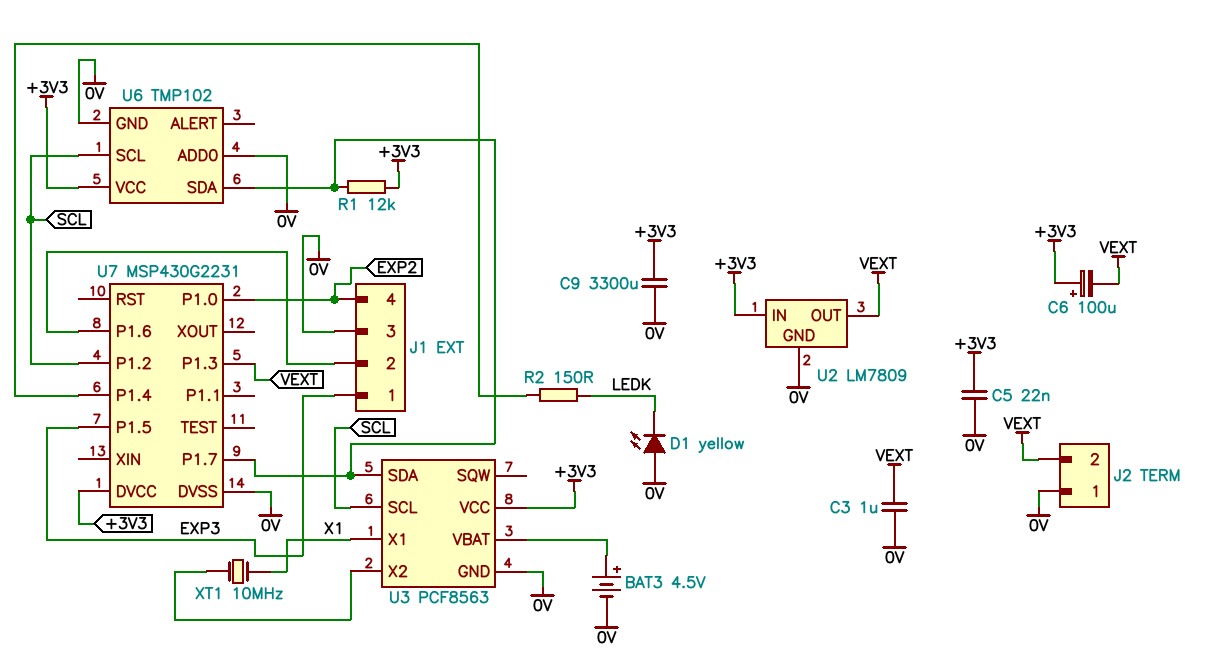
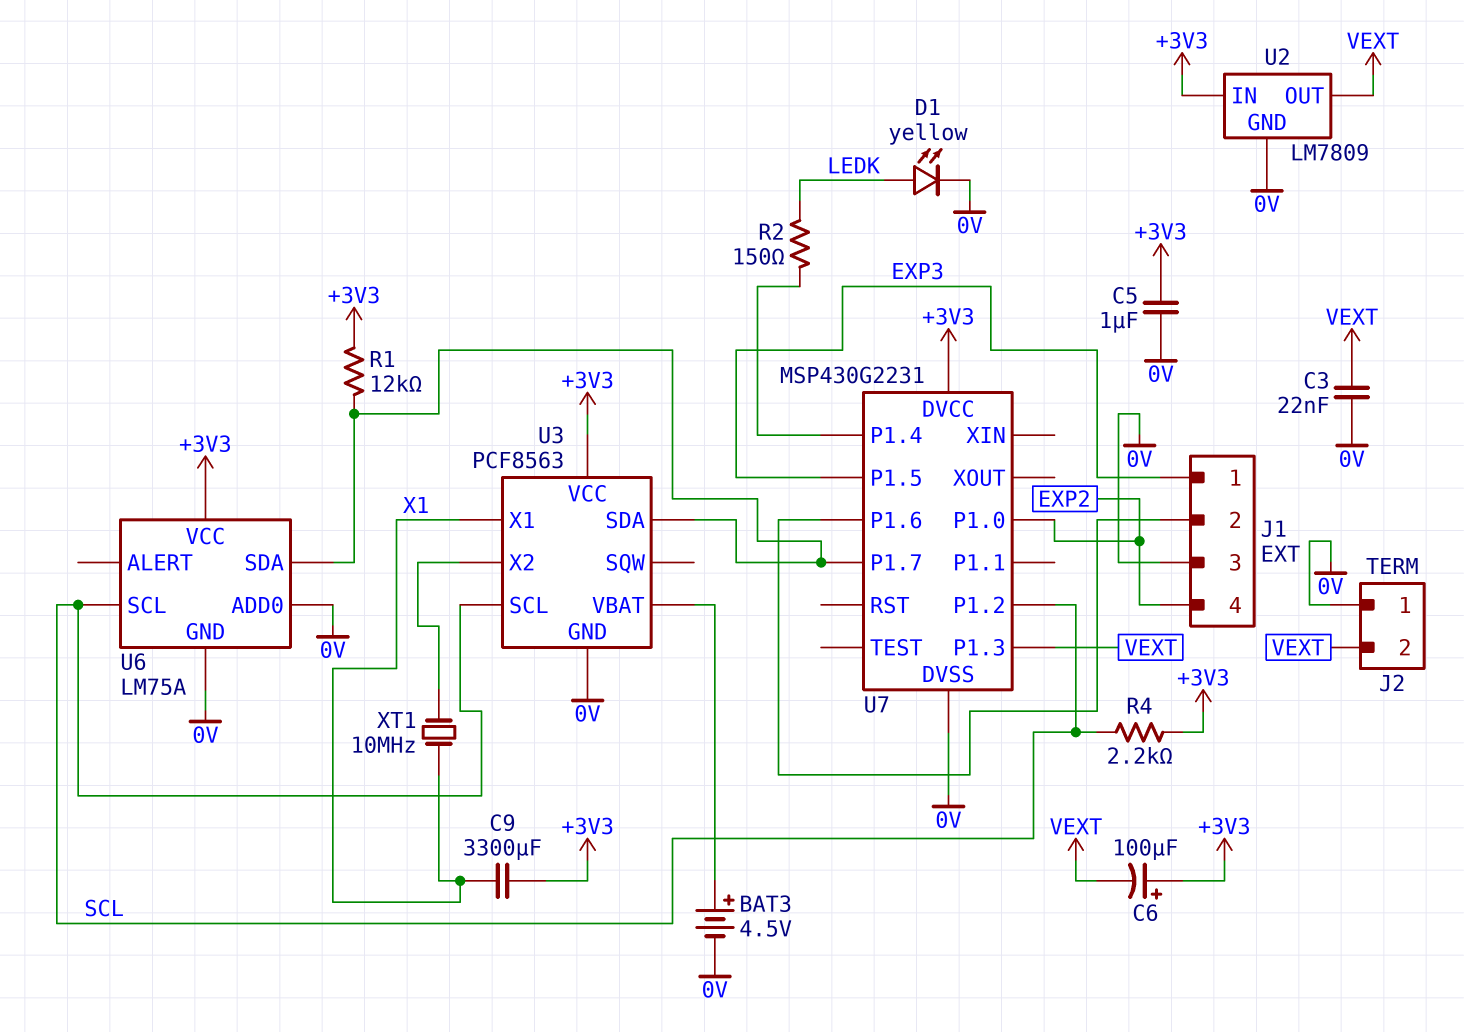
C3: 1uF (0V, VEXT) -> 22nF (0V, VEXT)
C5: 22nF (+3V3, 0V) -> 1uF (+3V3, 0V)
C9: 3300uF (+3V3, 0V) -> 3300uF (+3V3, X1)
D1: LED yellow (A 0V, K LEDK) -> LED yellow (A LEDK, K 0V)
R4: none -> 2.2k (+3V3, SCL)
U6: TMP102 -> LM75A

